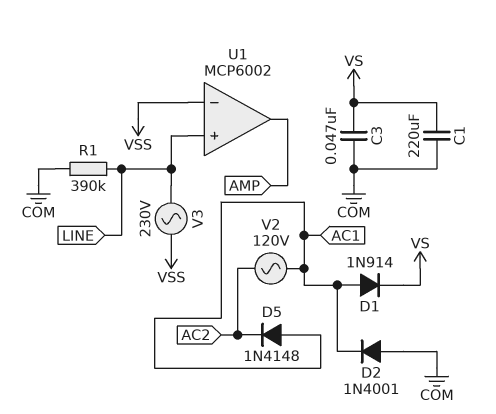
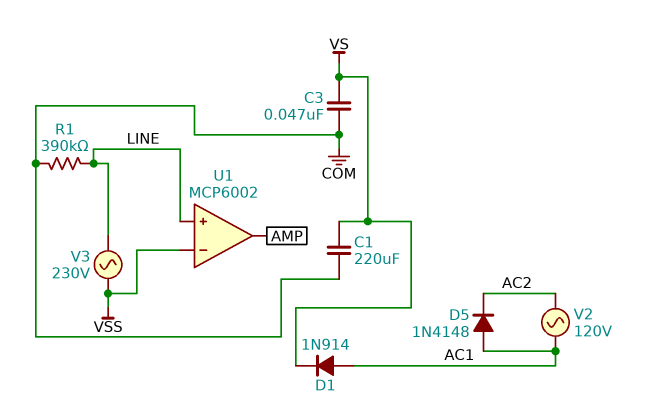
D2: diode 1N4001 (A COM, K AC1) -> none

